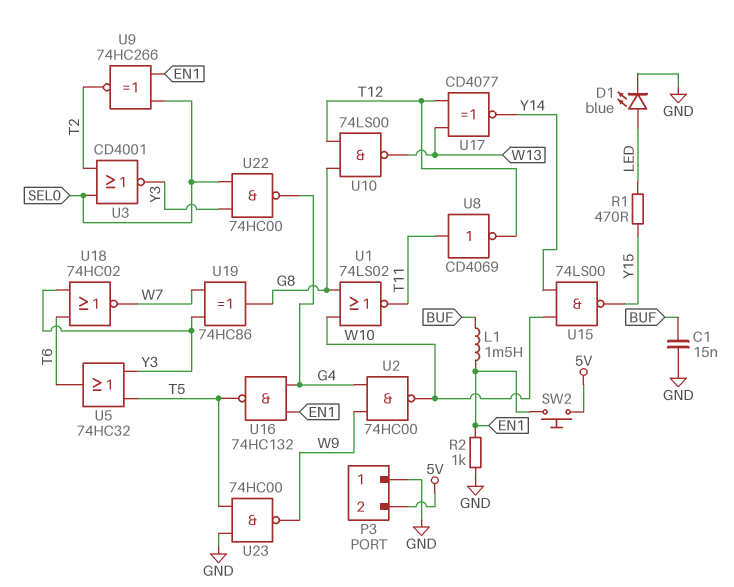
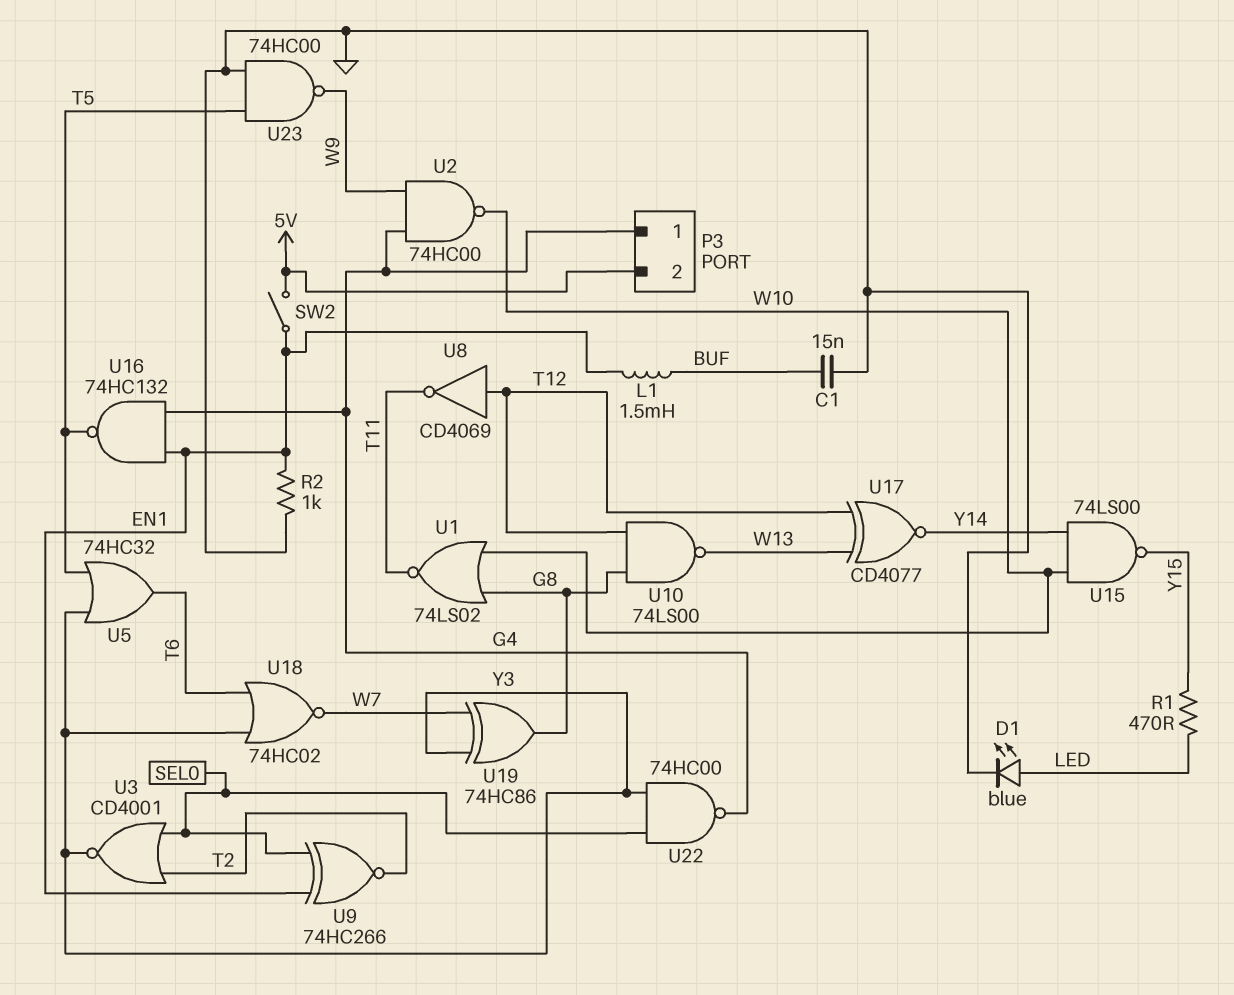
P3 pin 1: GND -> G4
SW2: button (5V, EN1) -> switch (5V, EN1)
U8: NOT CD4069 (in T11, out T12) -> NOT CD4069 (in T12, out T11)

